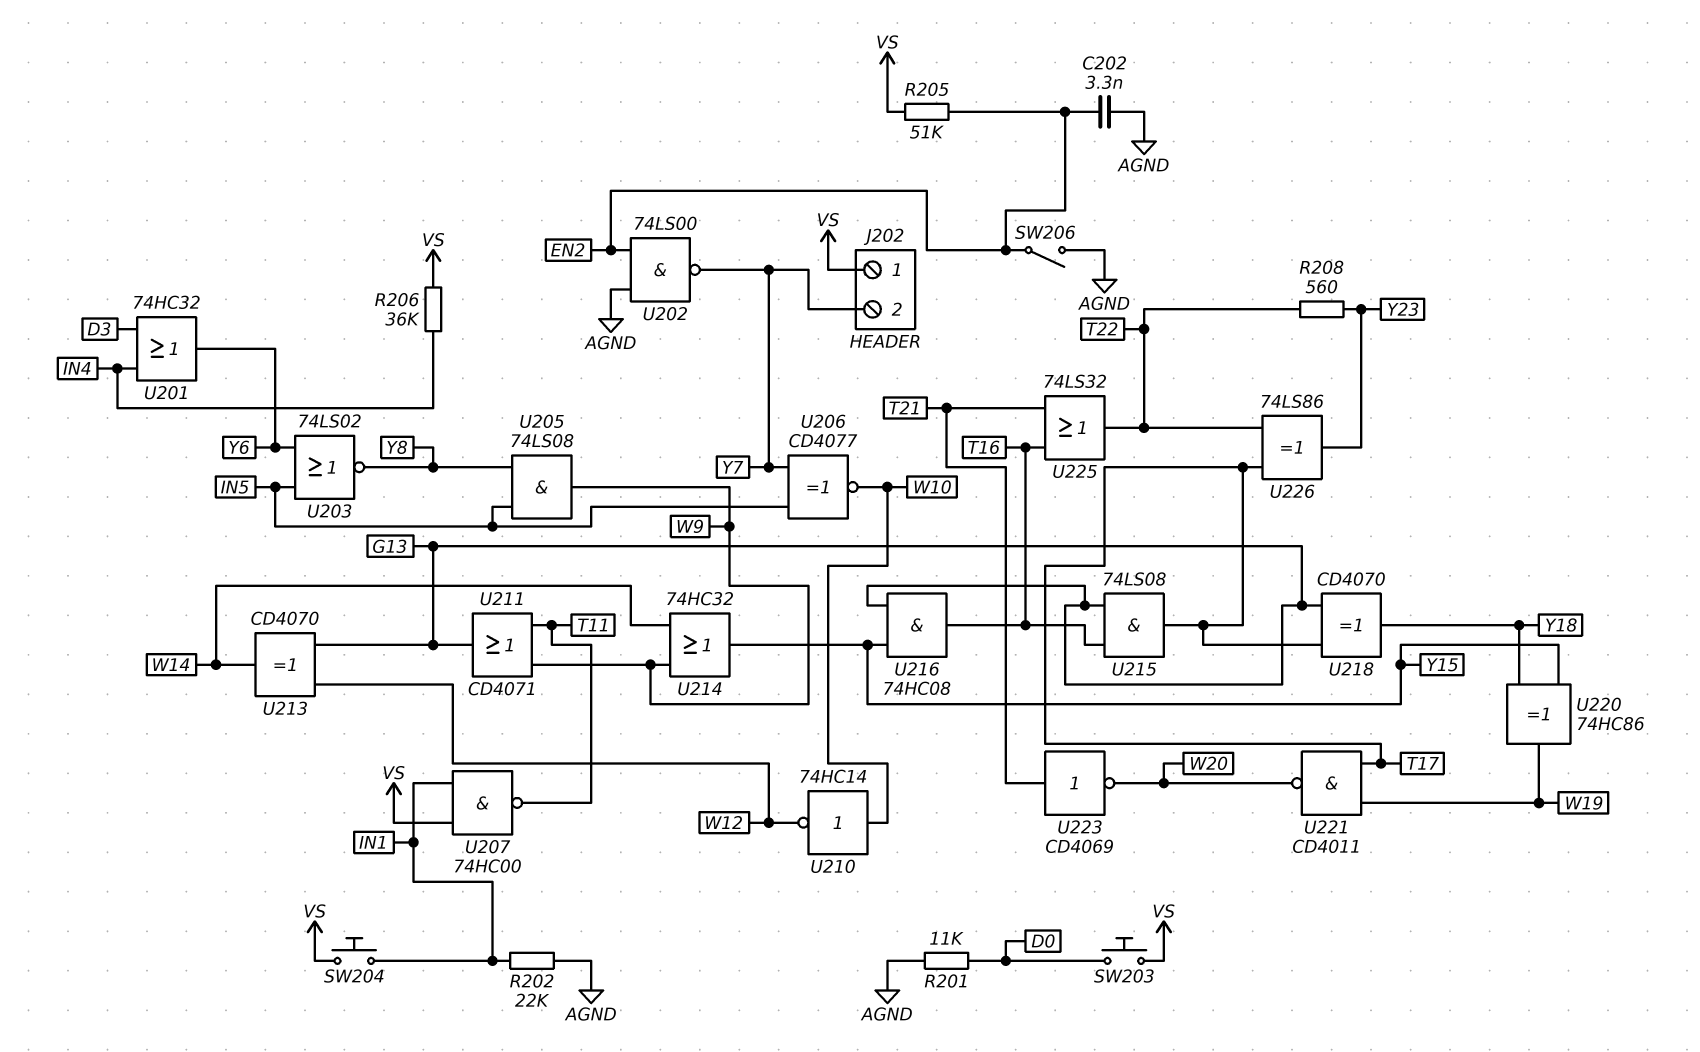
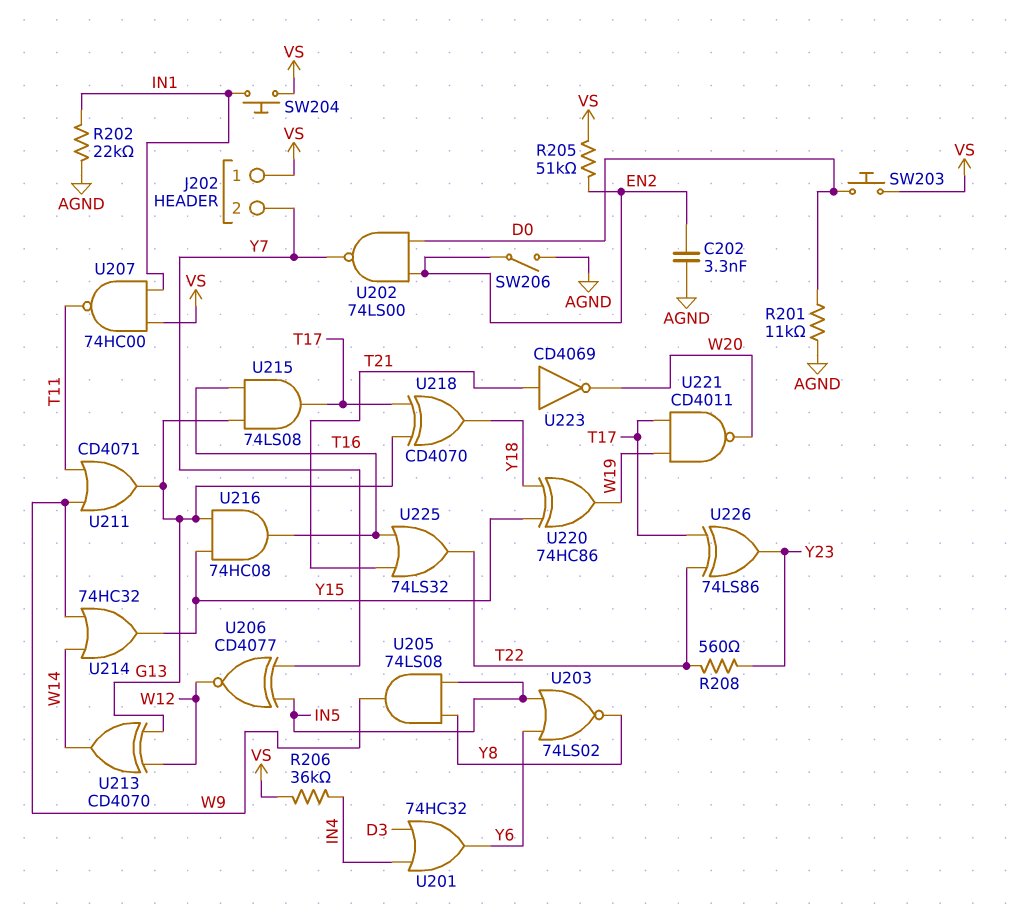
U202: NAND 74LS00 (in AGND, in EN2, out Y7) -> NAND 74LS00 (in D0, in EN2, out Y7)
U206: XNOR CD4077 (in IN5, in Y7, out W10) -> XNOR CD4077 (in IN5, in Y7, out W12)
U210: NOT 74HC14 (in W10, out W12) -> none

